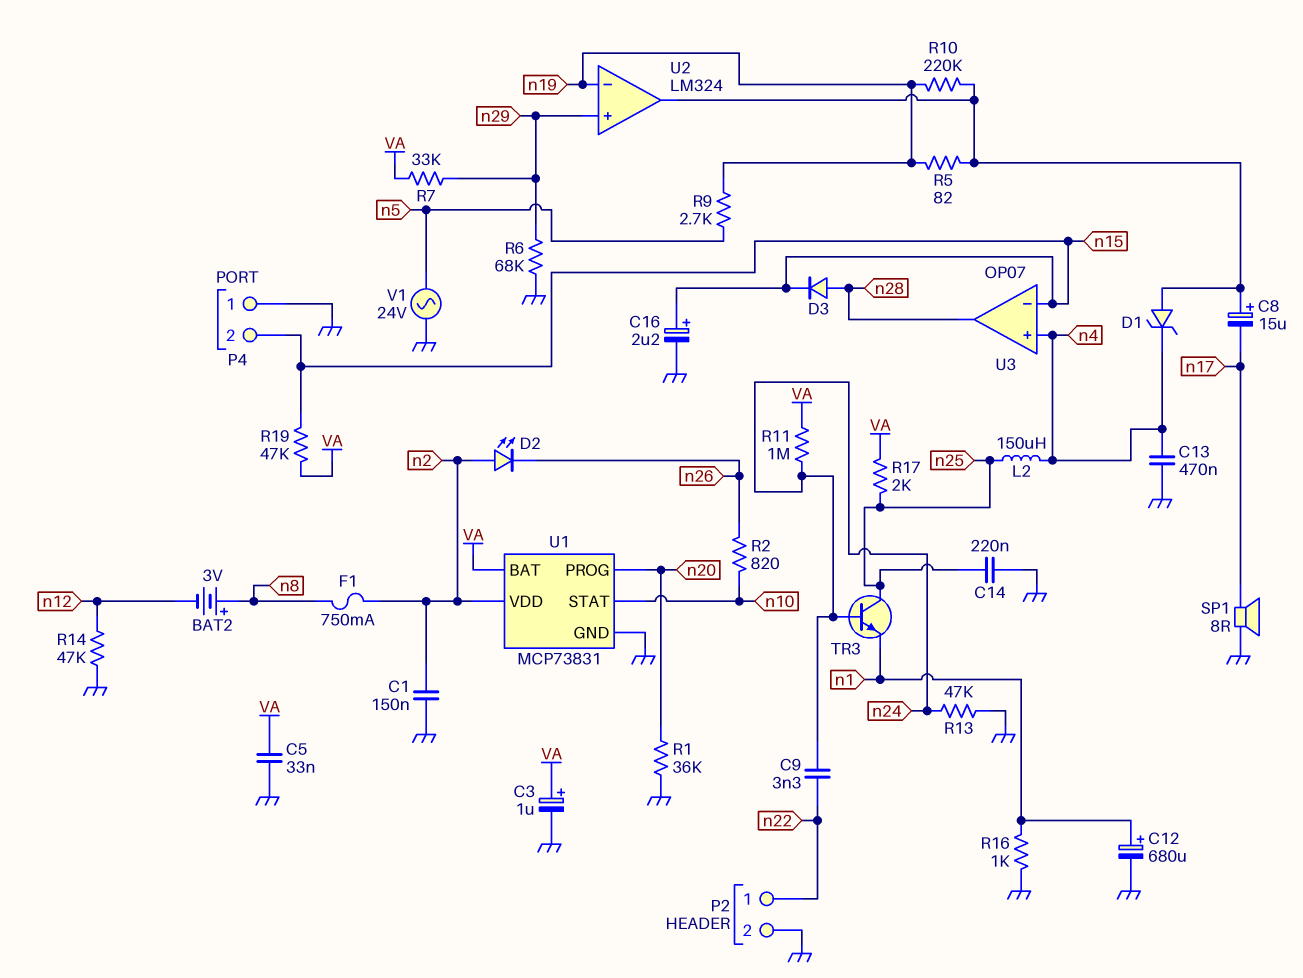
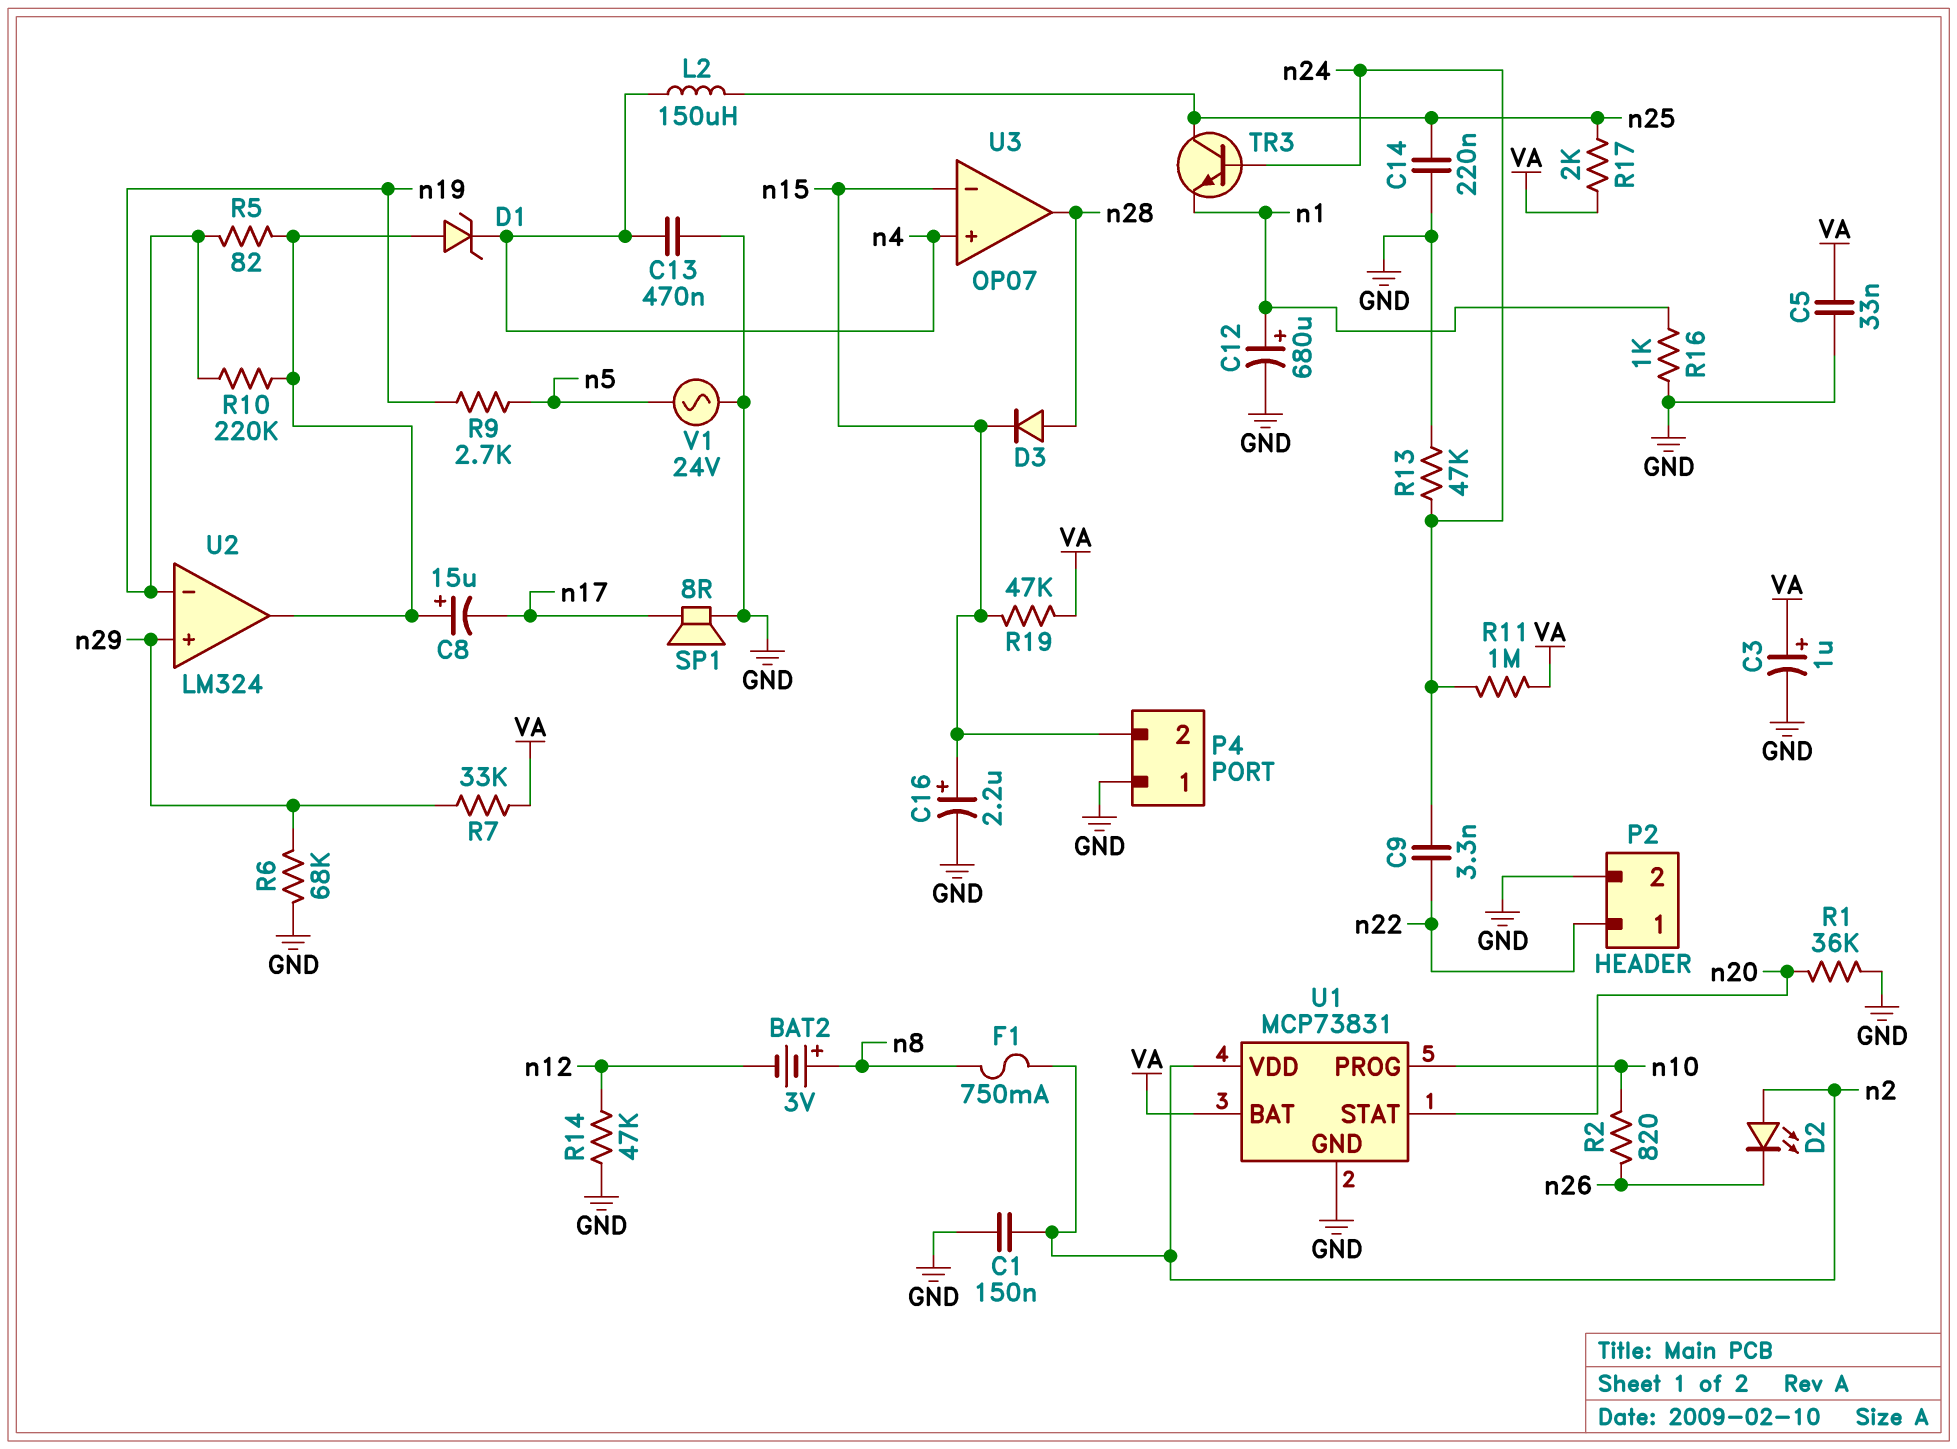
U1 pin PROG: n20 -> n10
U1 pin STAT: n10 -> n20

